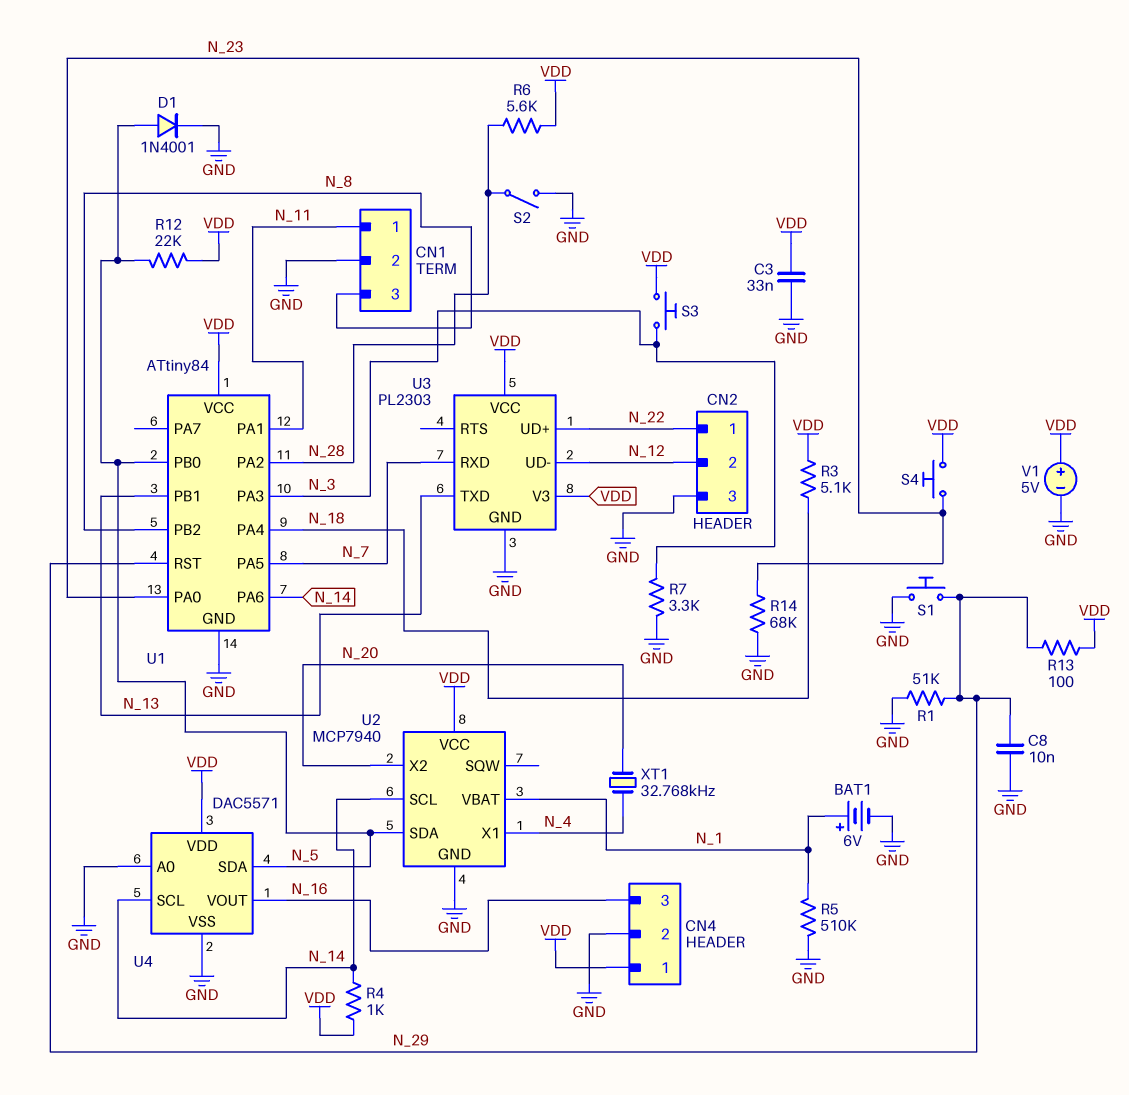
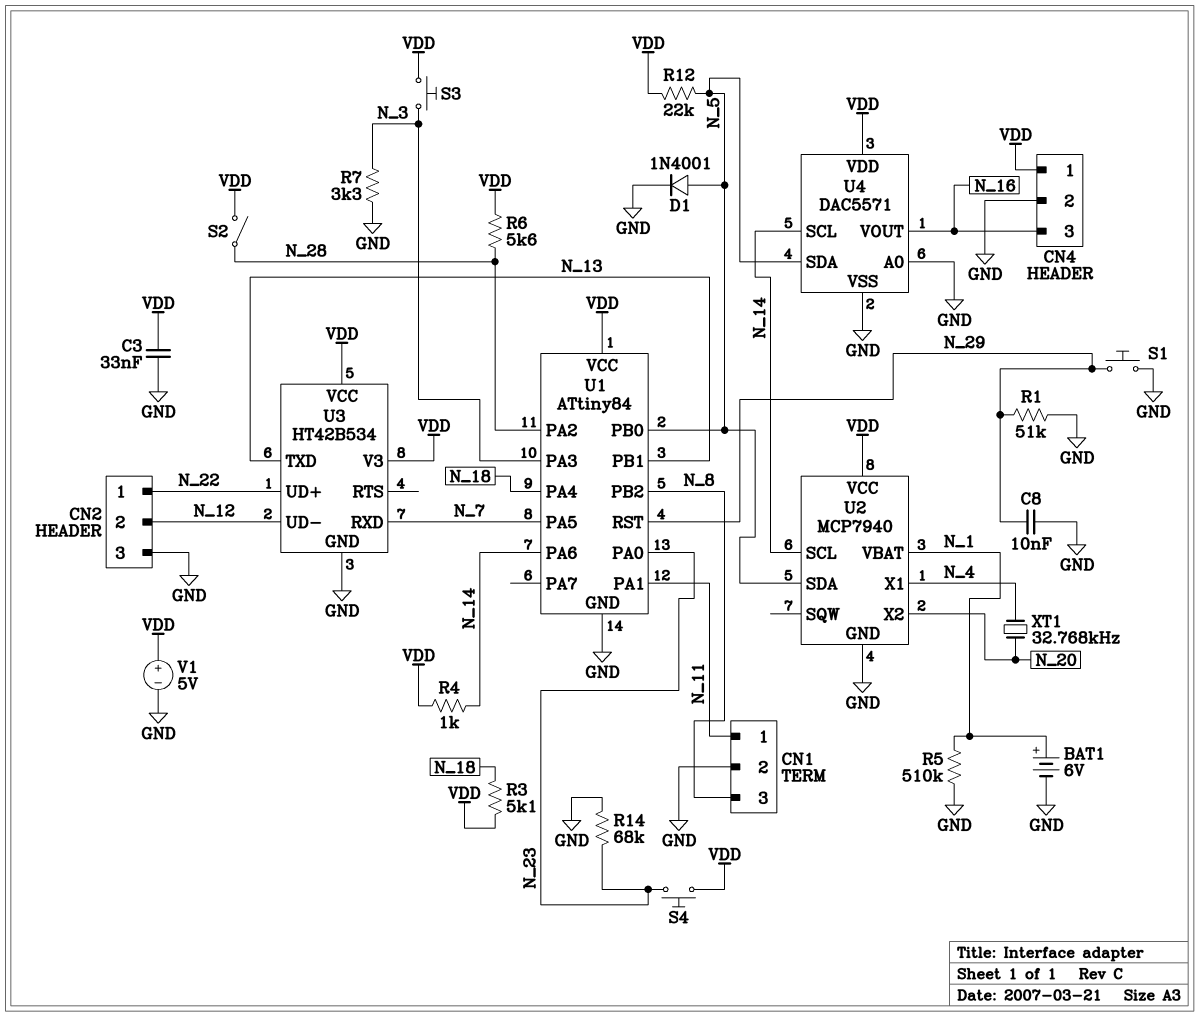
R13: 100 (N_29, VDD) -> none
S2: switch (GND, N_28) -> switch (N_28, VDD)
U3: PL2303 -> HT42B534

